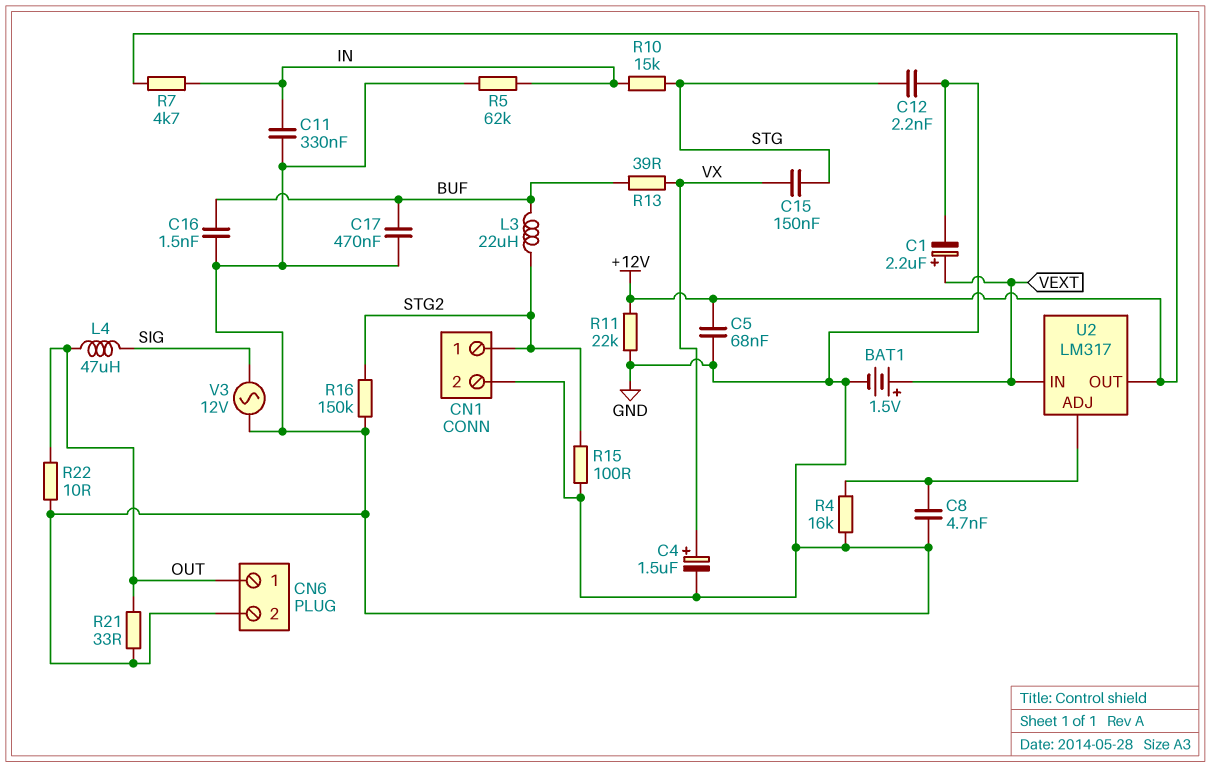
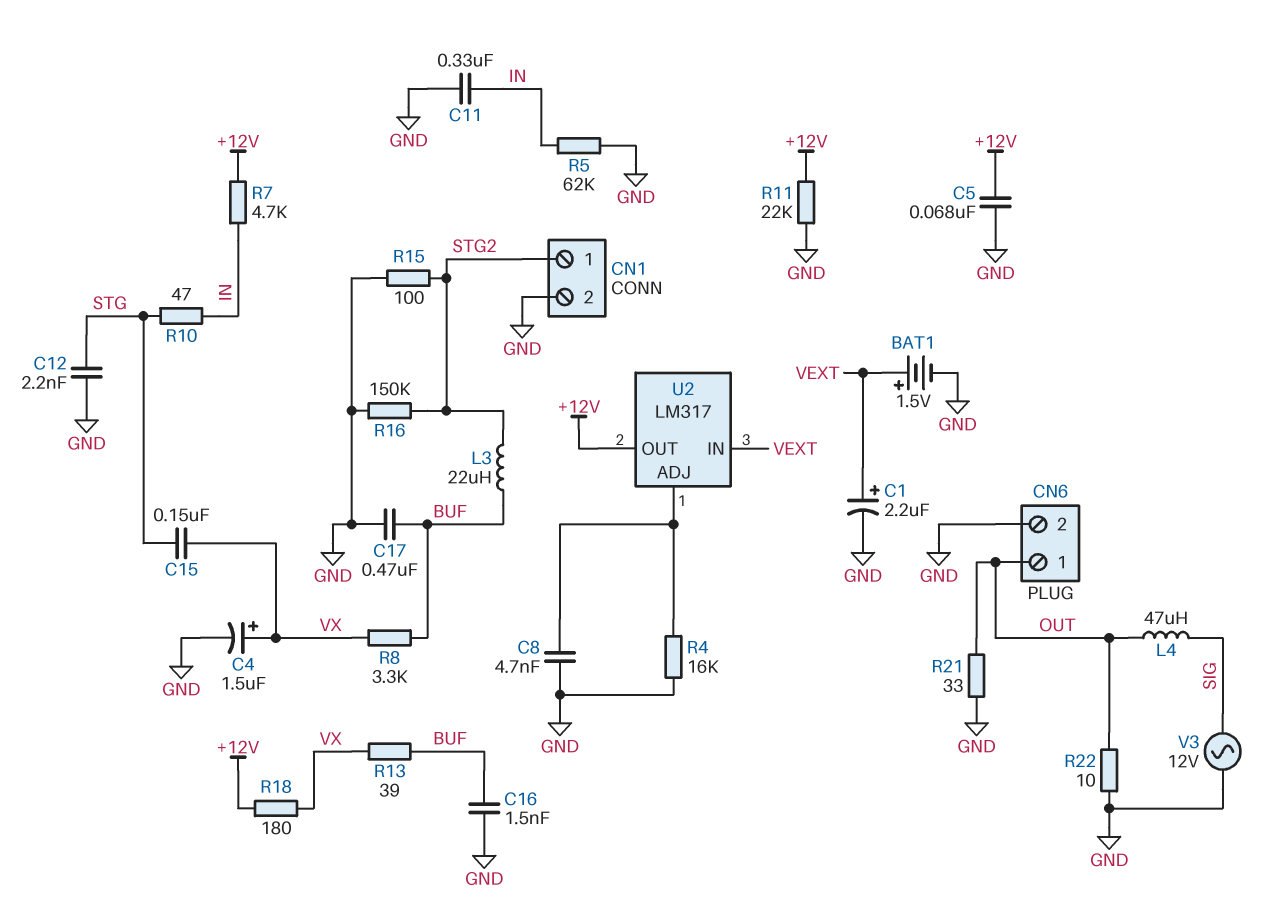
R8: none -> 3.3k (BUF, VX)
R10: 15k (IN, STG) -> 47 (IN, STG)
R18: none -> 180 (+12V, VX)

